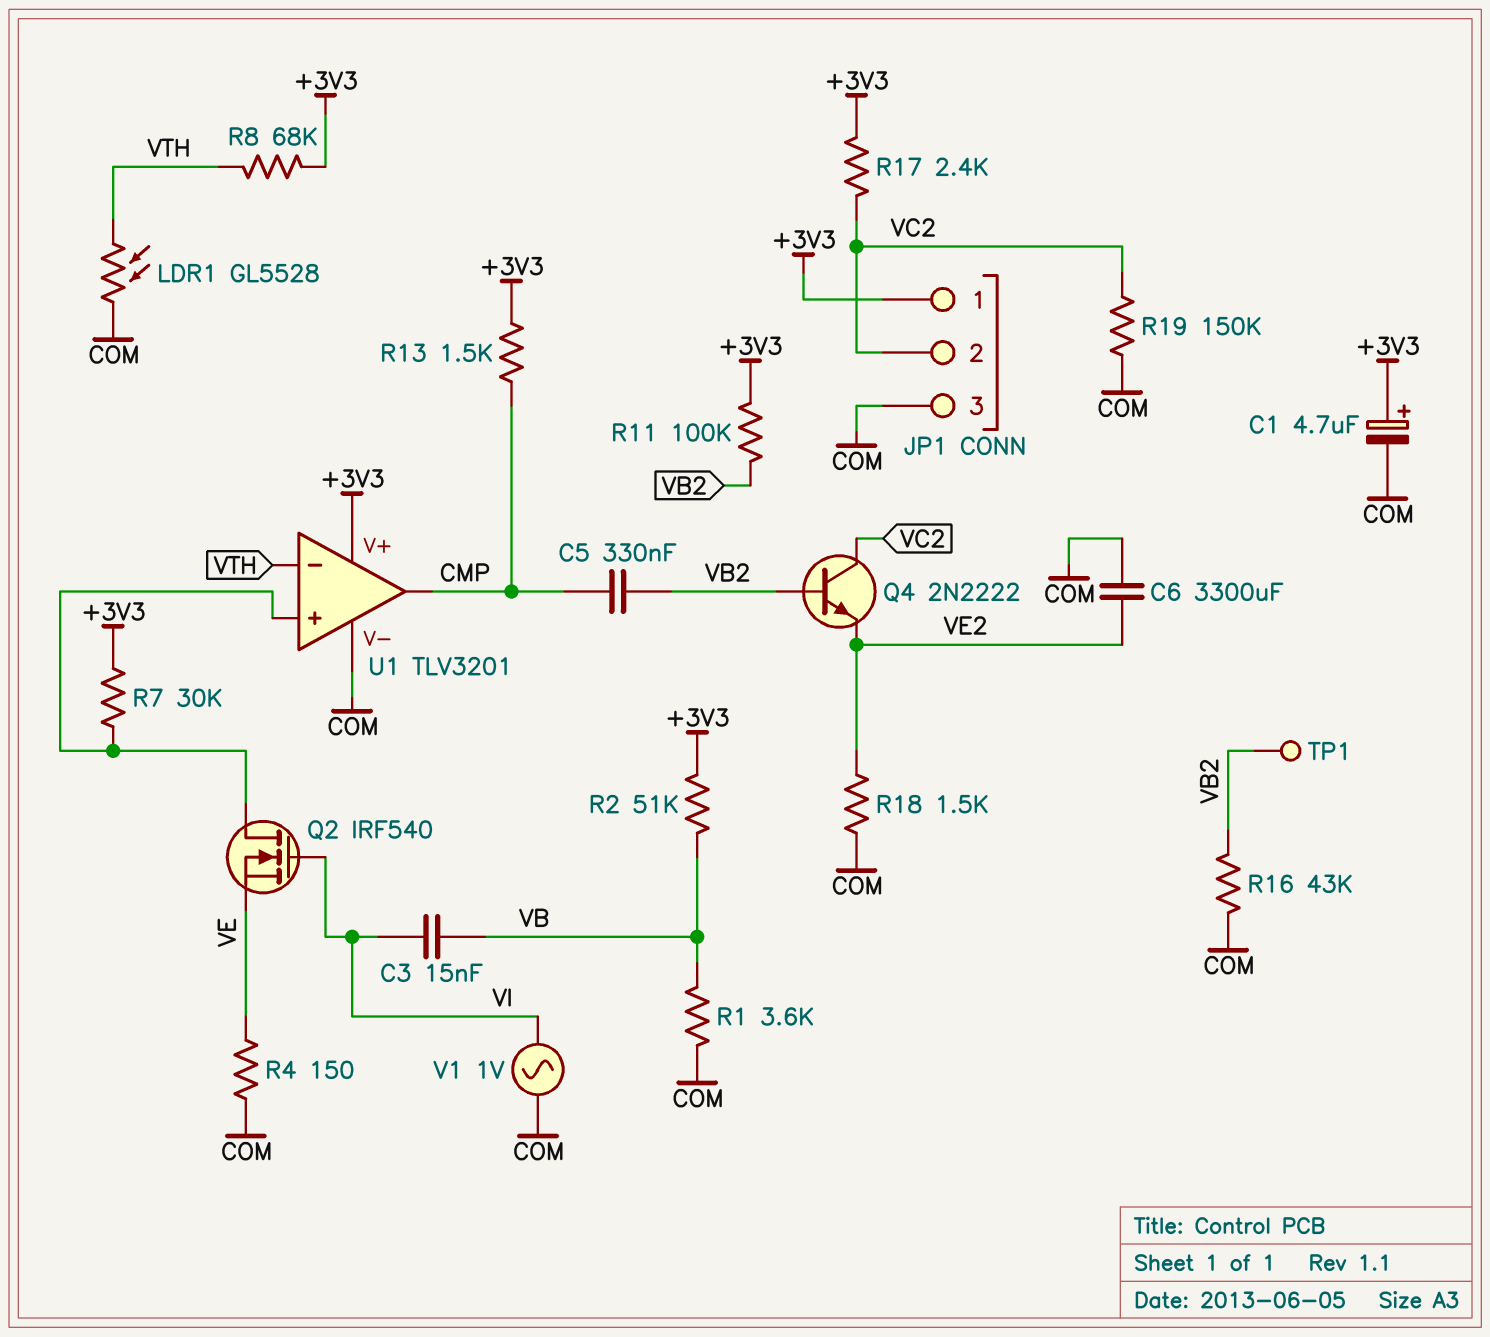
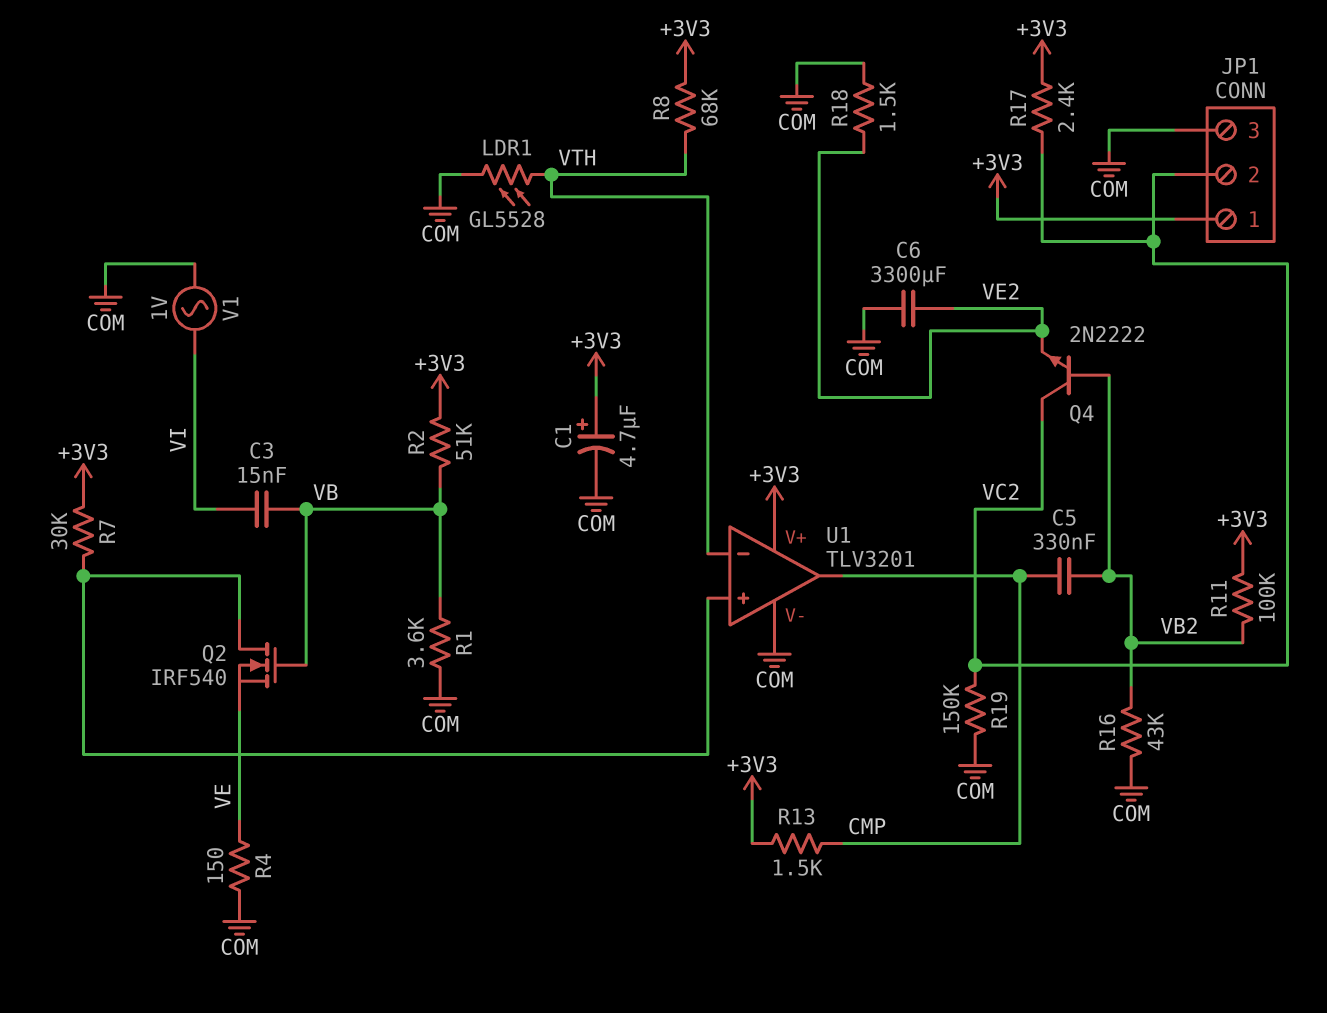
Q2: NMOS IRF540 (G VI, D U1/in+, S VE) -> NMOS IRF540 (G VB, D U1/in+, S VE)
TP1: test point (VB2) -> none

